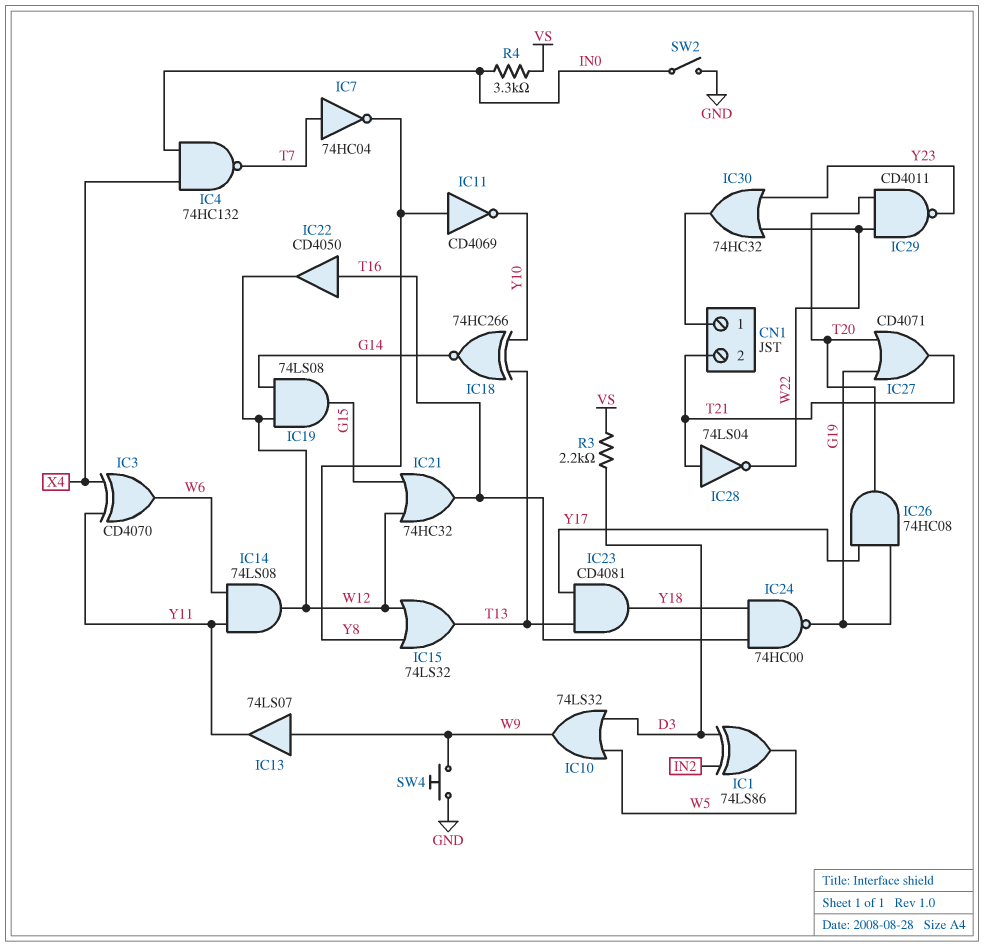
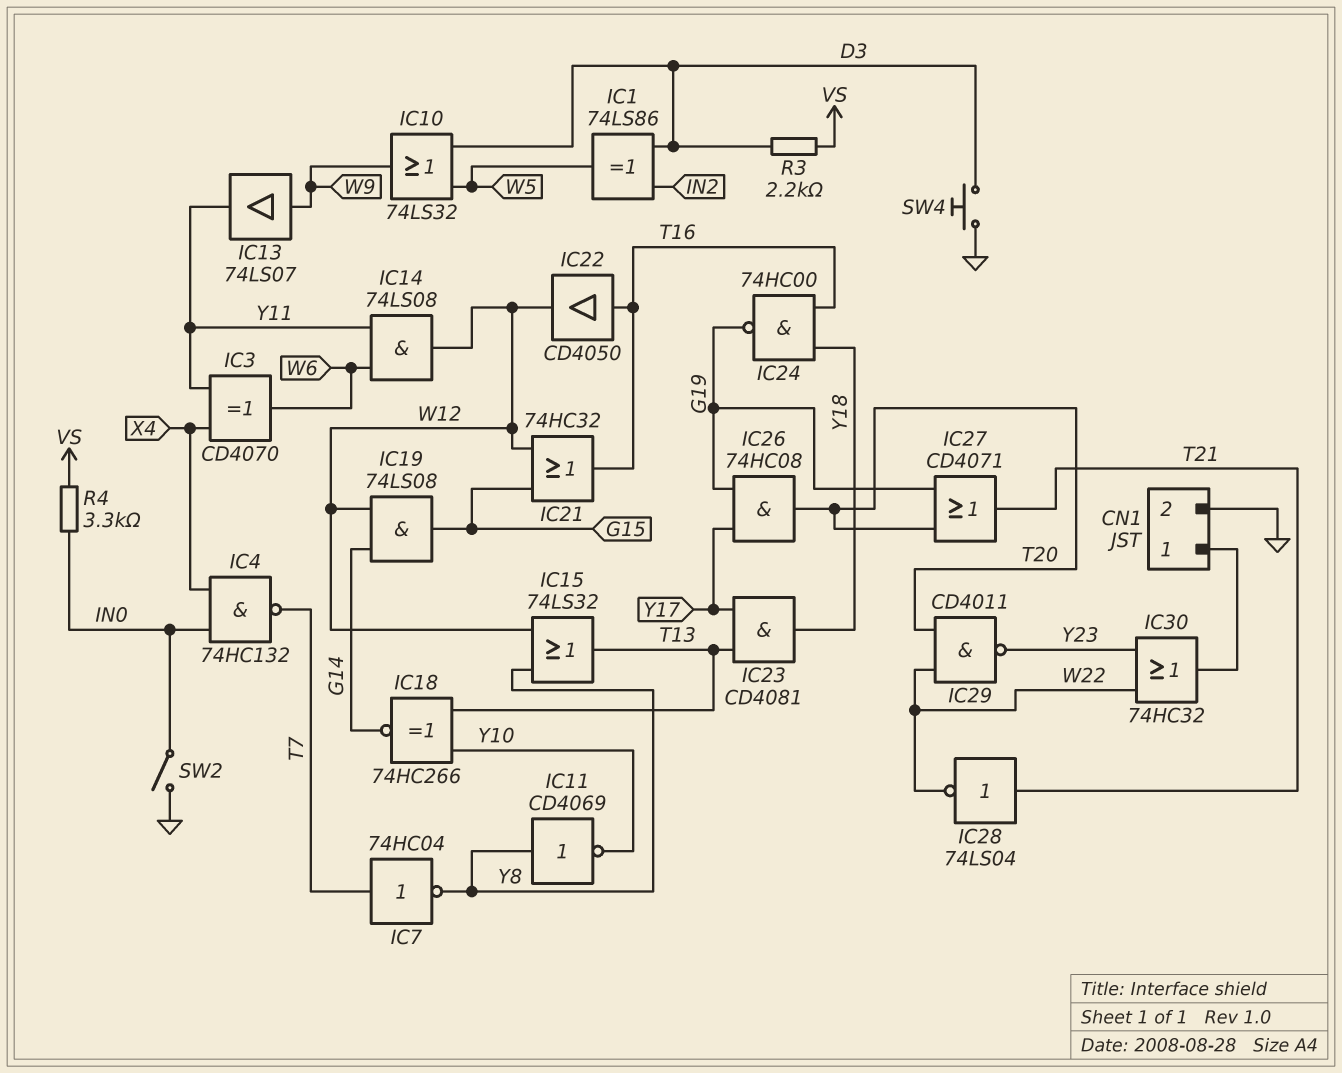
CN1 pin 2: T21 -> GND
SW4: button (GND, W9) -> button (D3, GND)

